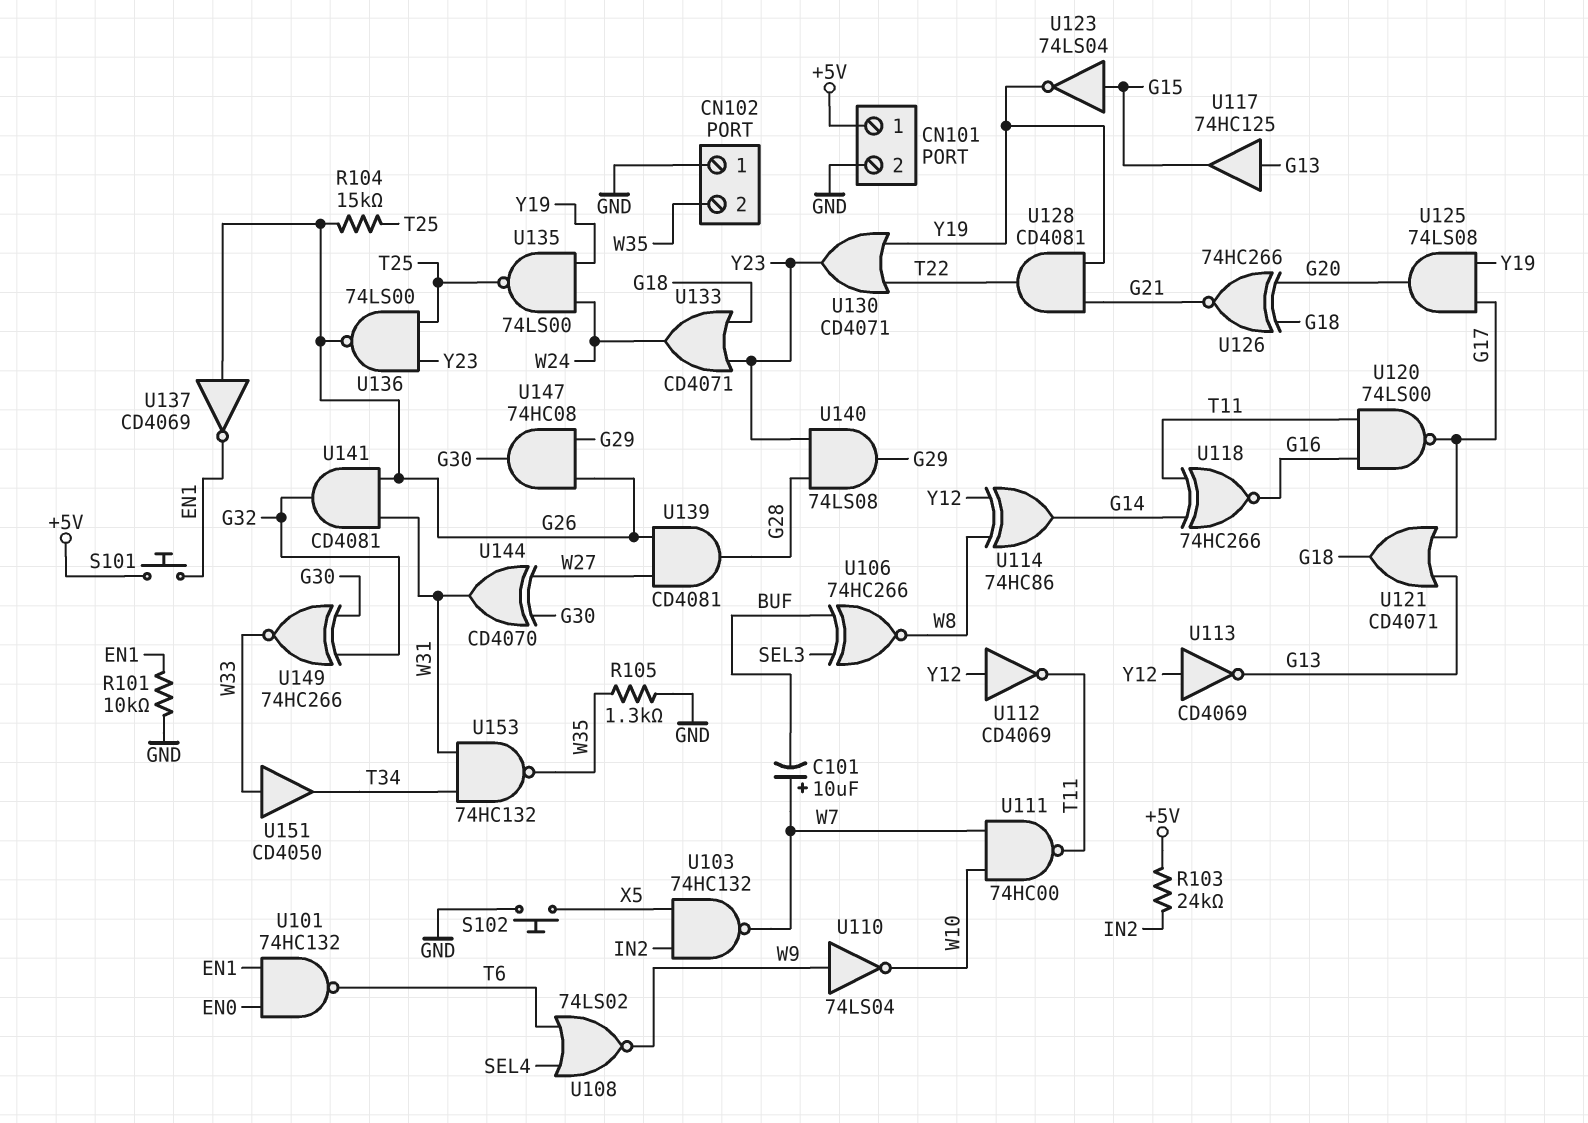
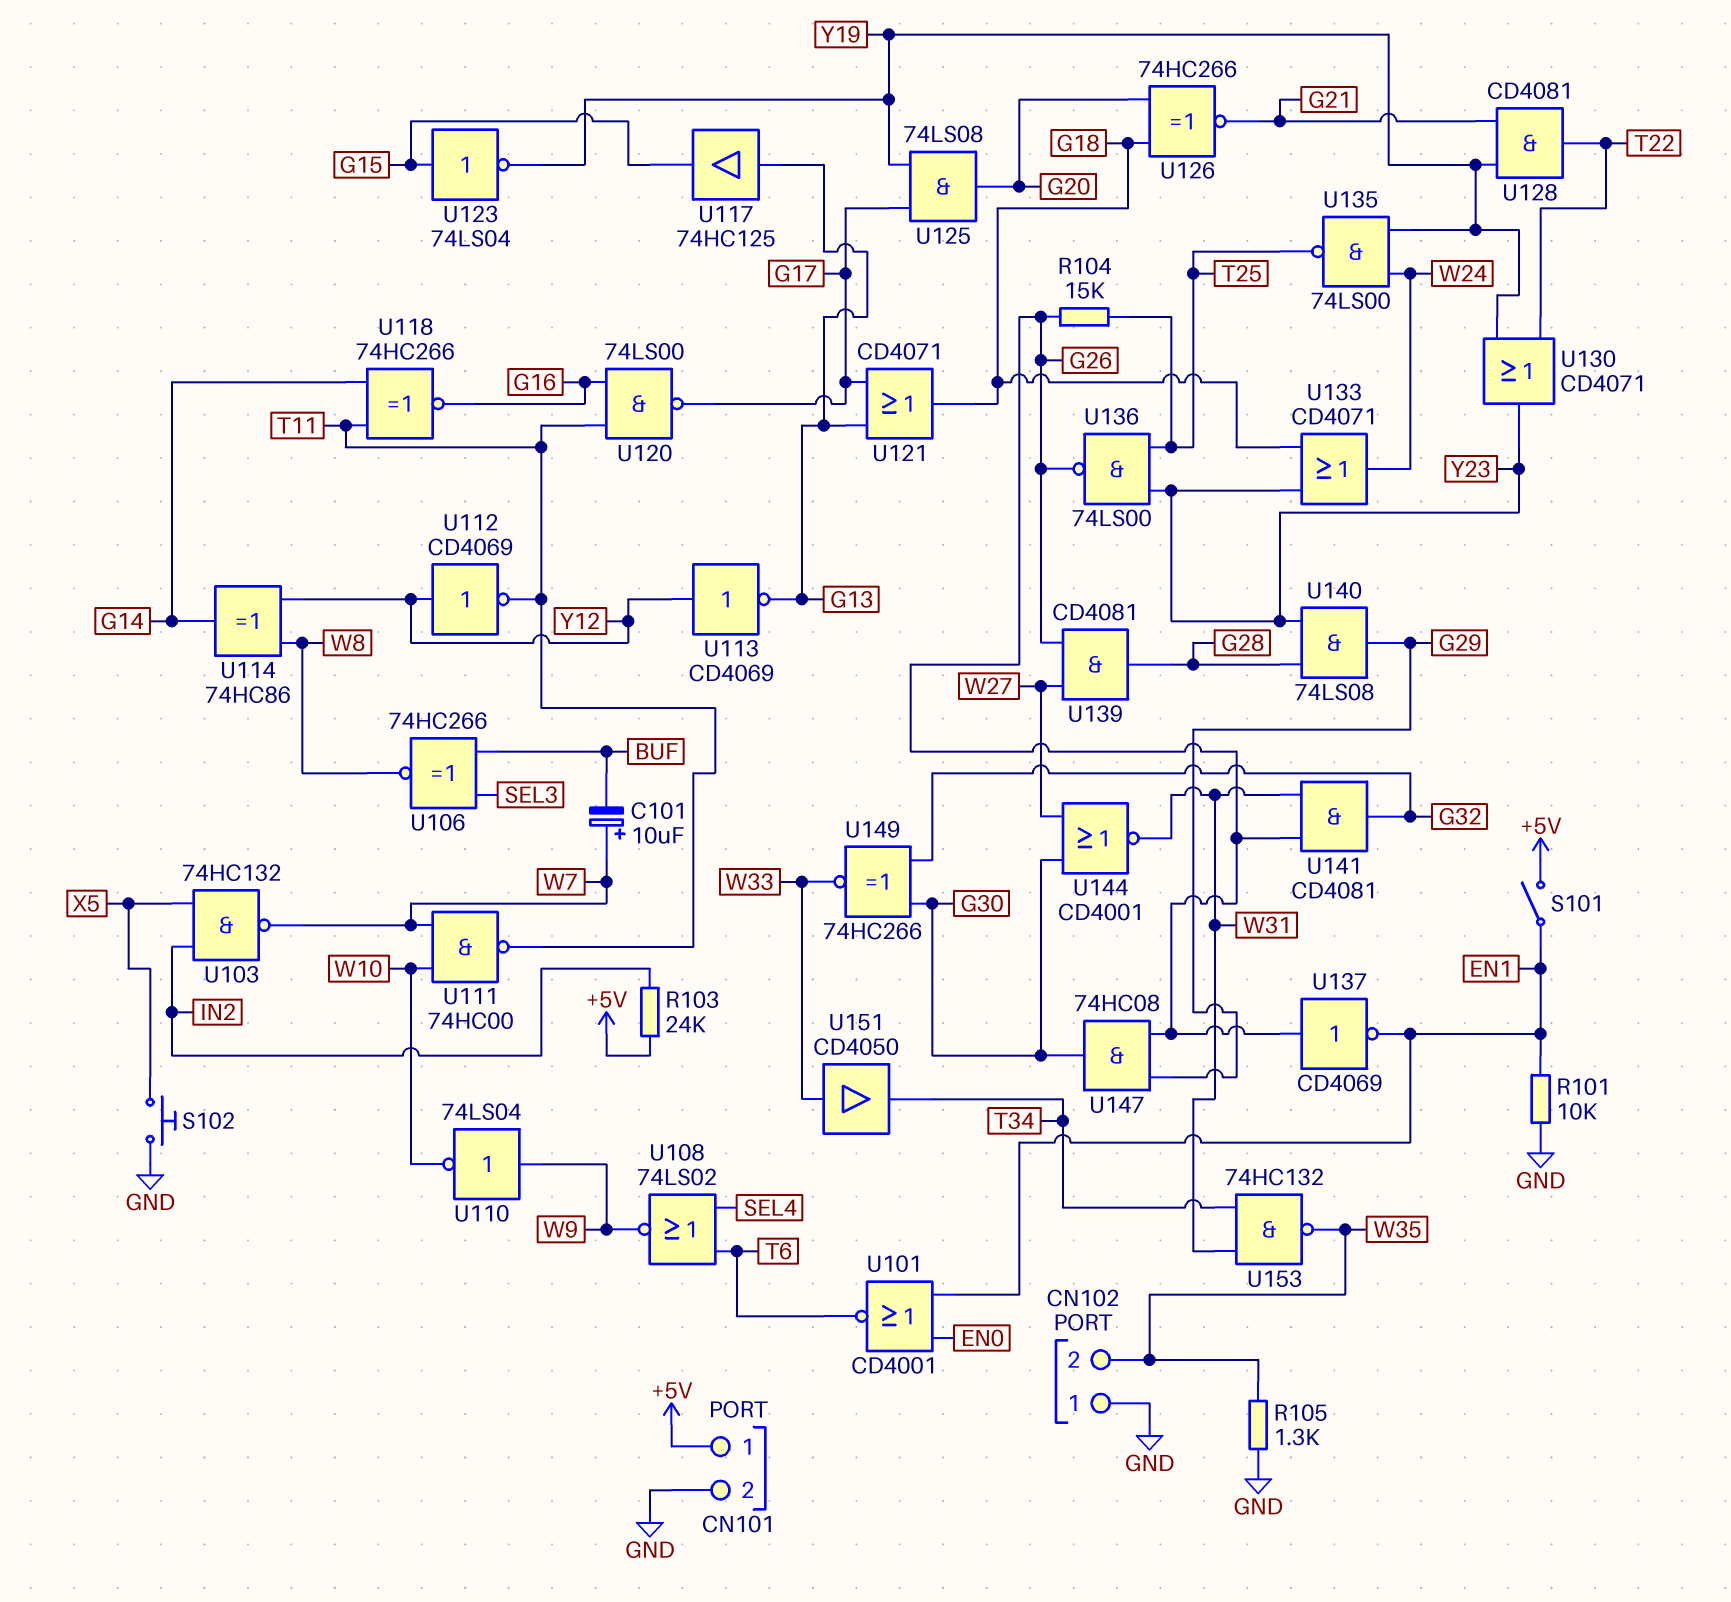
S101: button (+5V, EN1) -> switch (+5V, EN1)
U101: NAND 74HC132 (in EN0, in EN1, out T6) -> NOR CD4001 (in EN0, in EN1, out T6)
U144: XOR CD4070 (in G30, in W27, out W31) -> NOR CD4001 (in G30, in W27, out W31)

